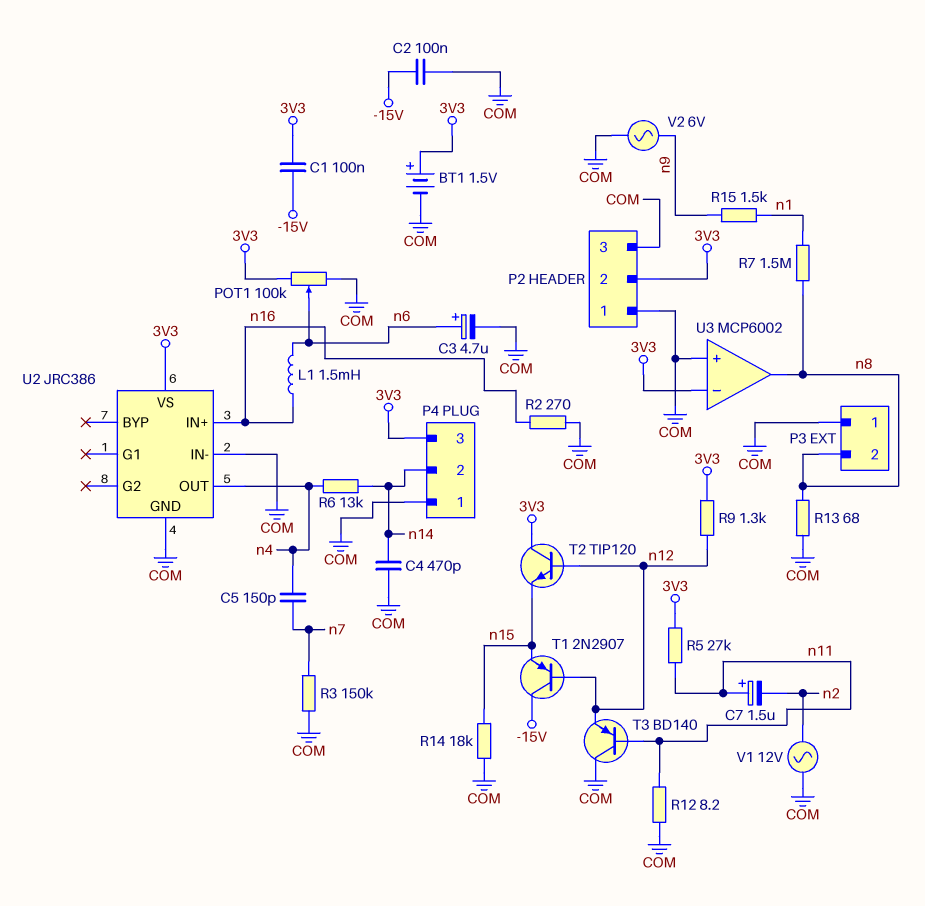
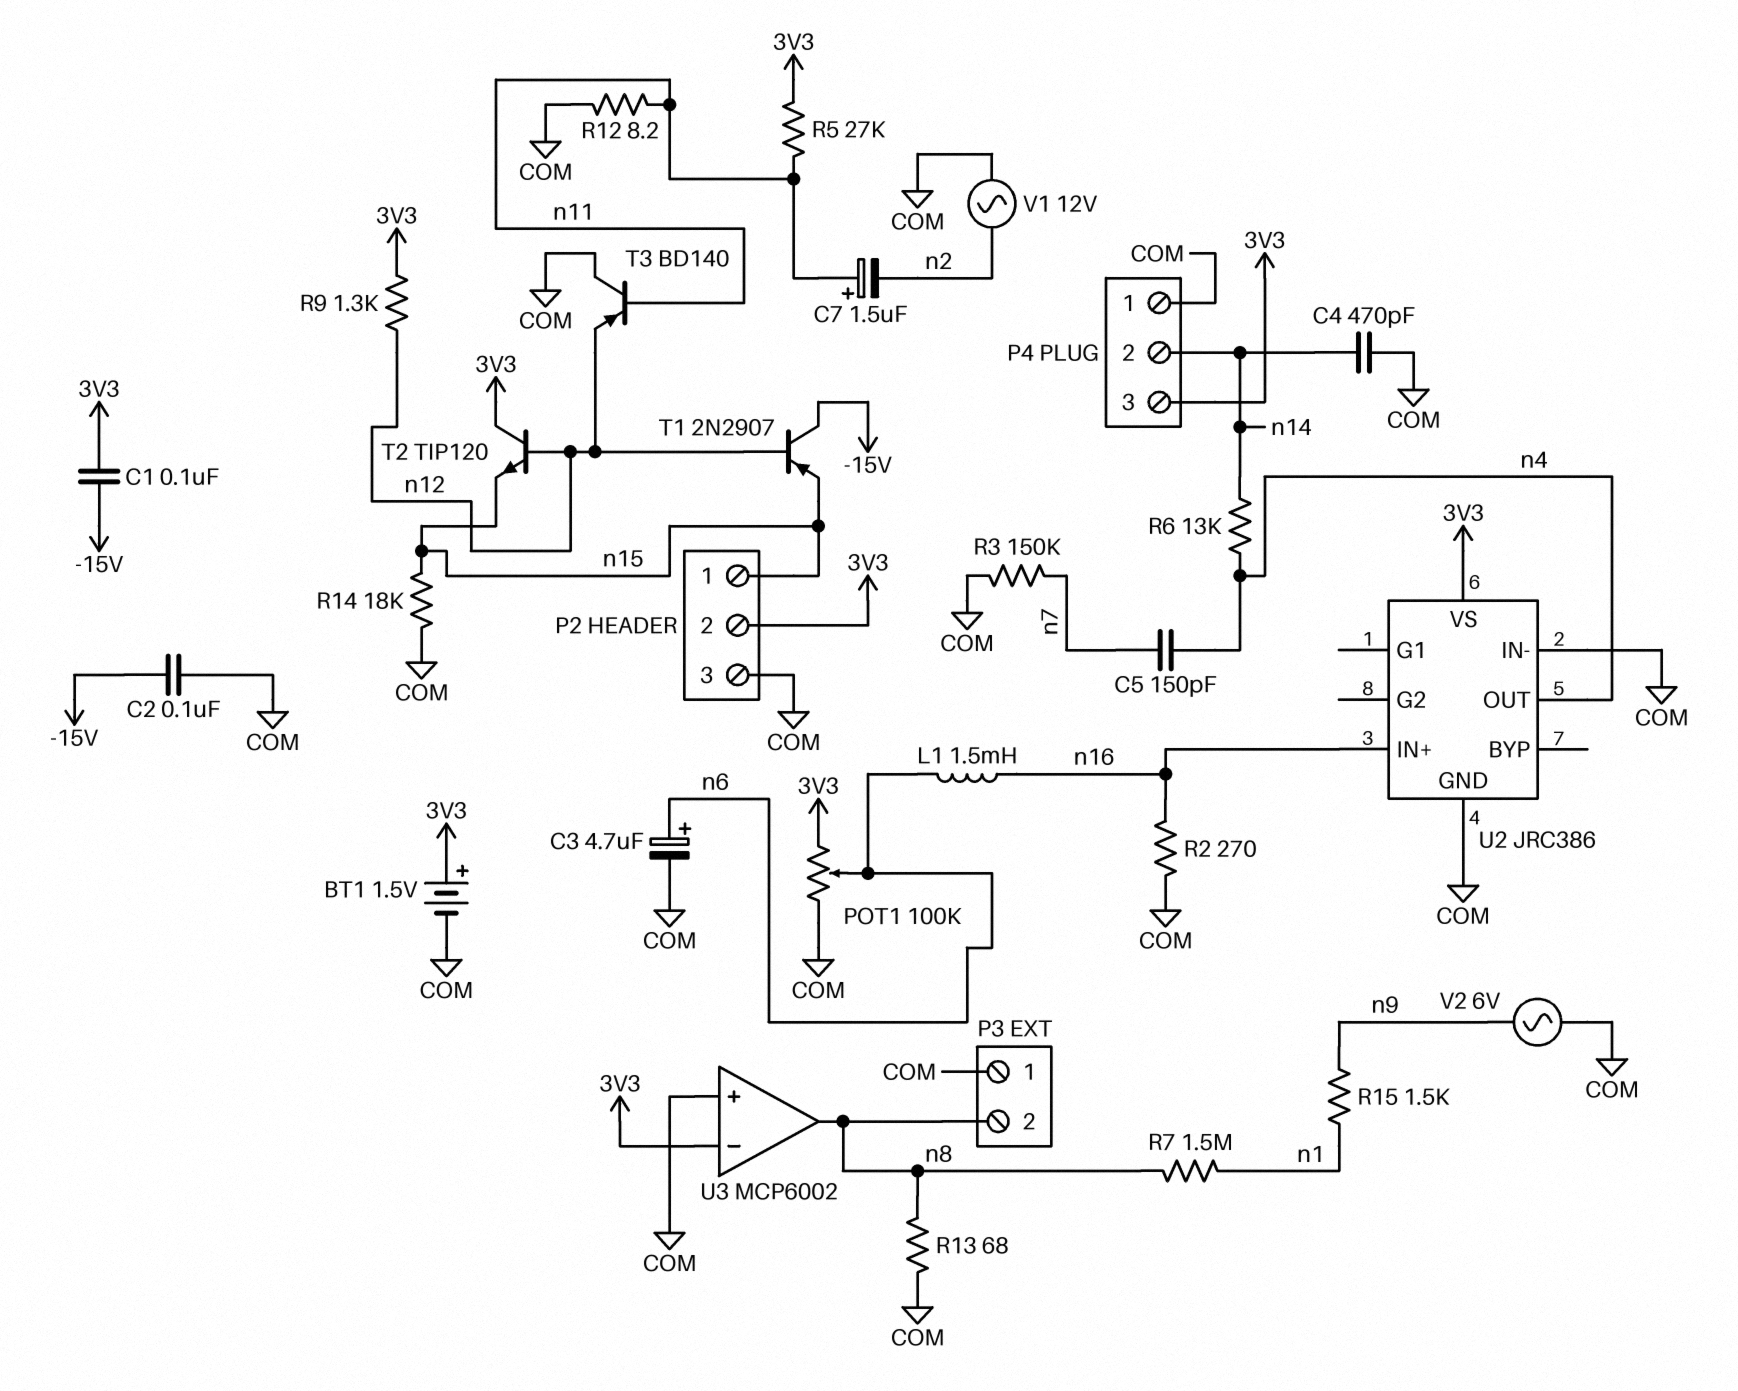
P2 pin 1: COM -> n15

